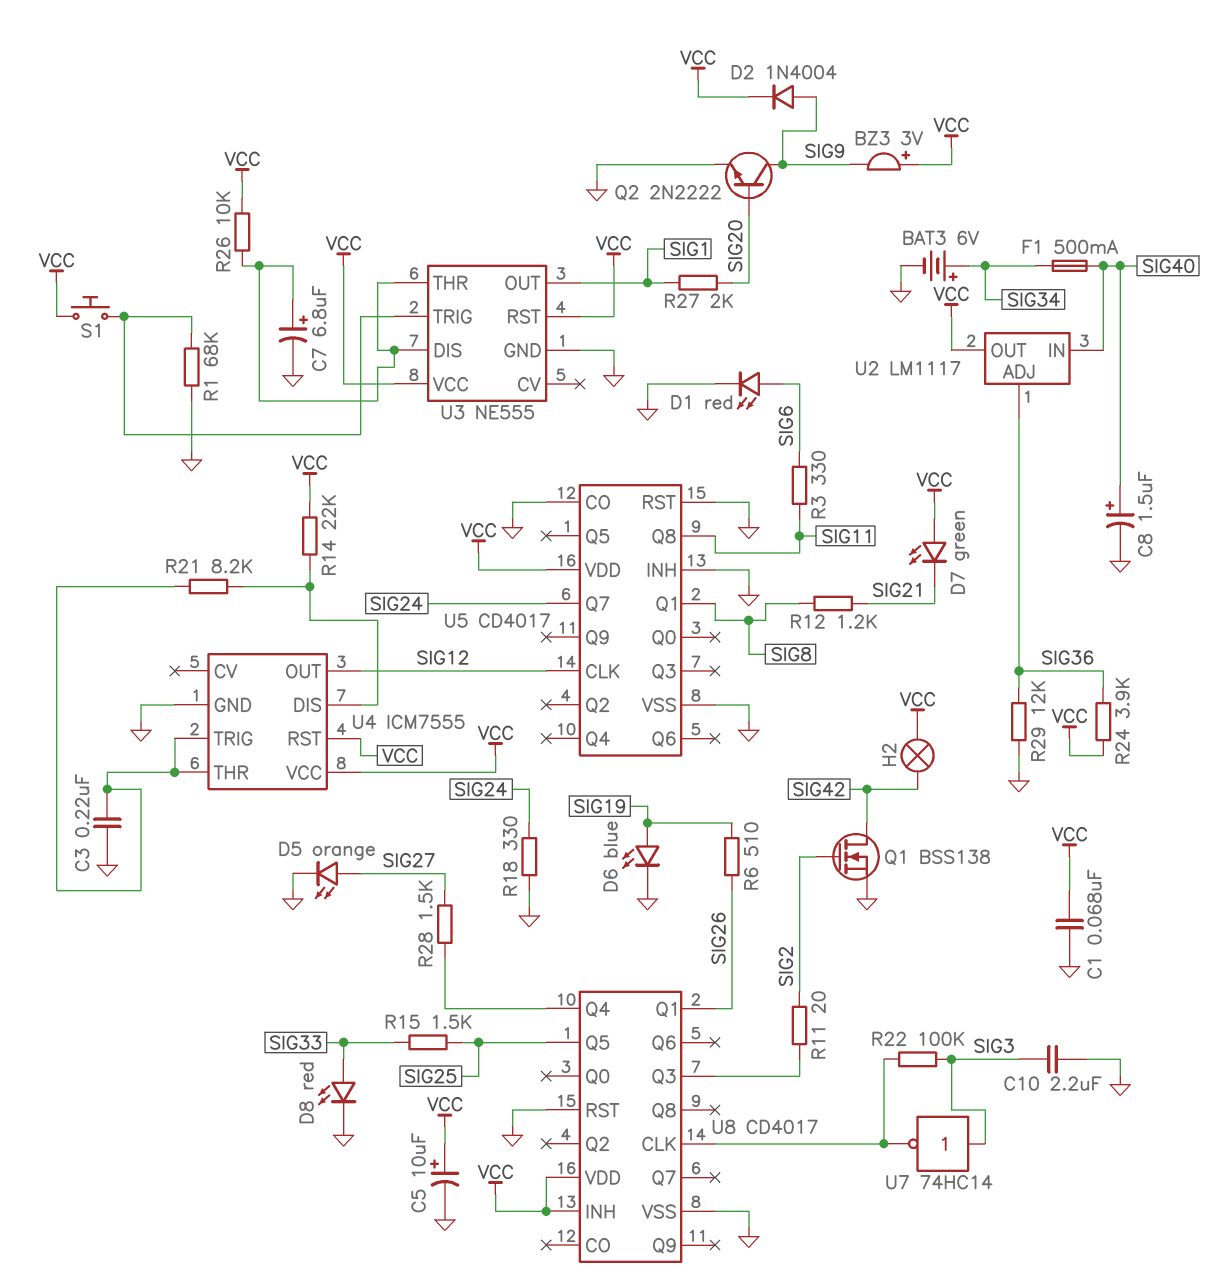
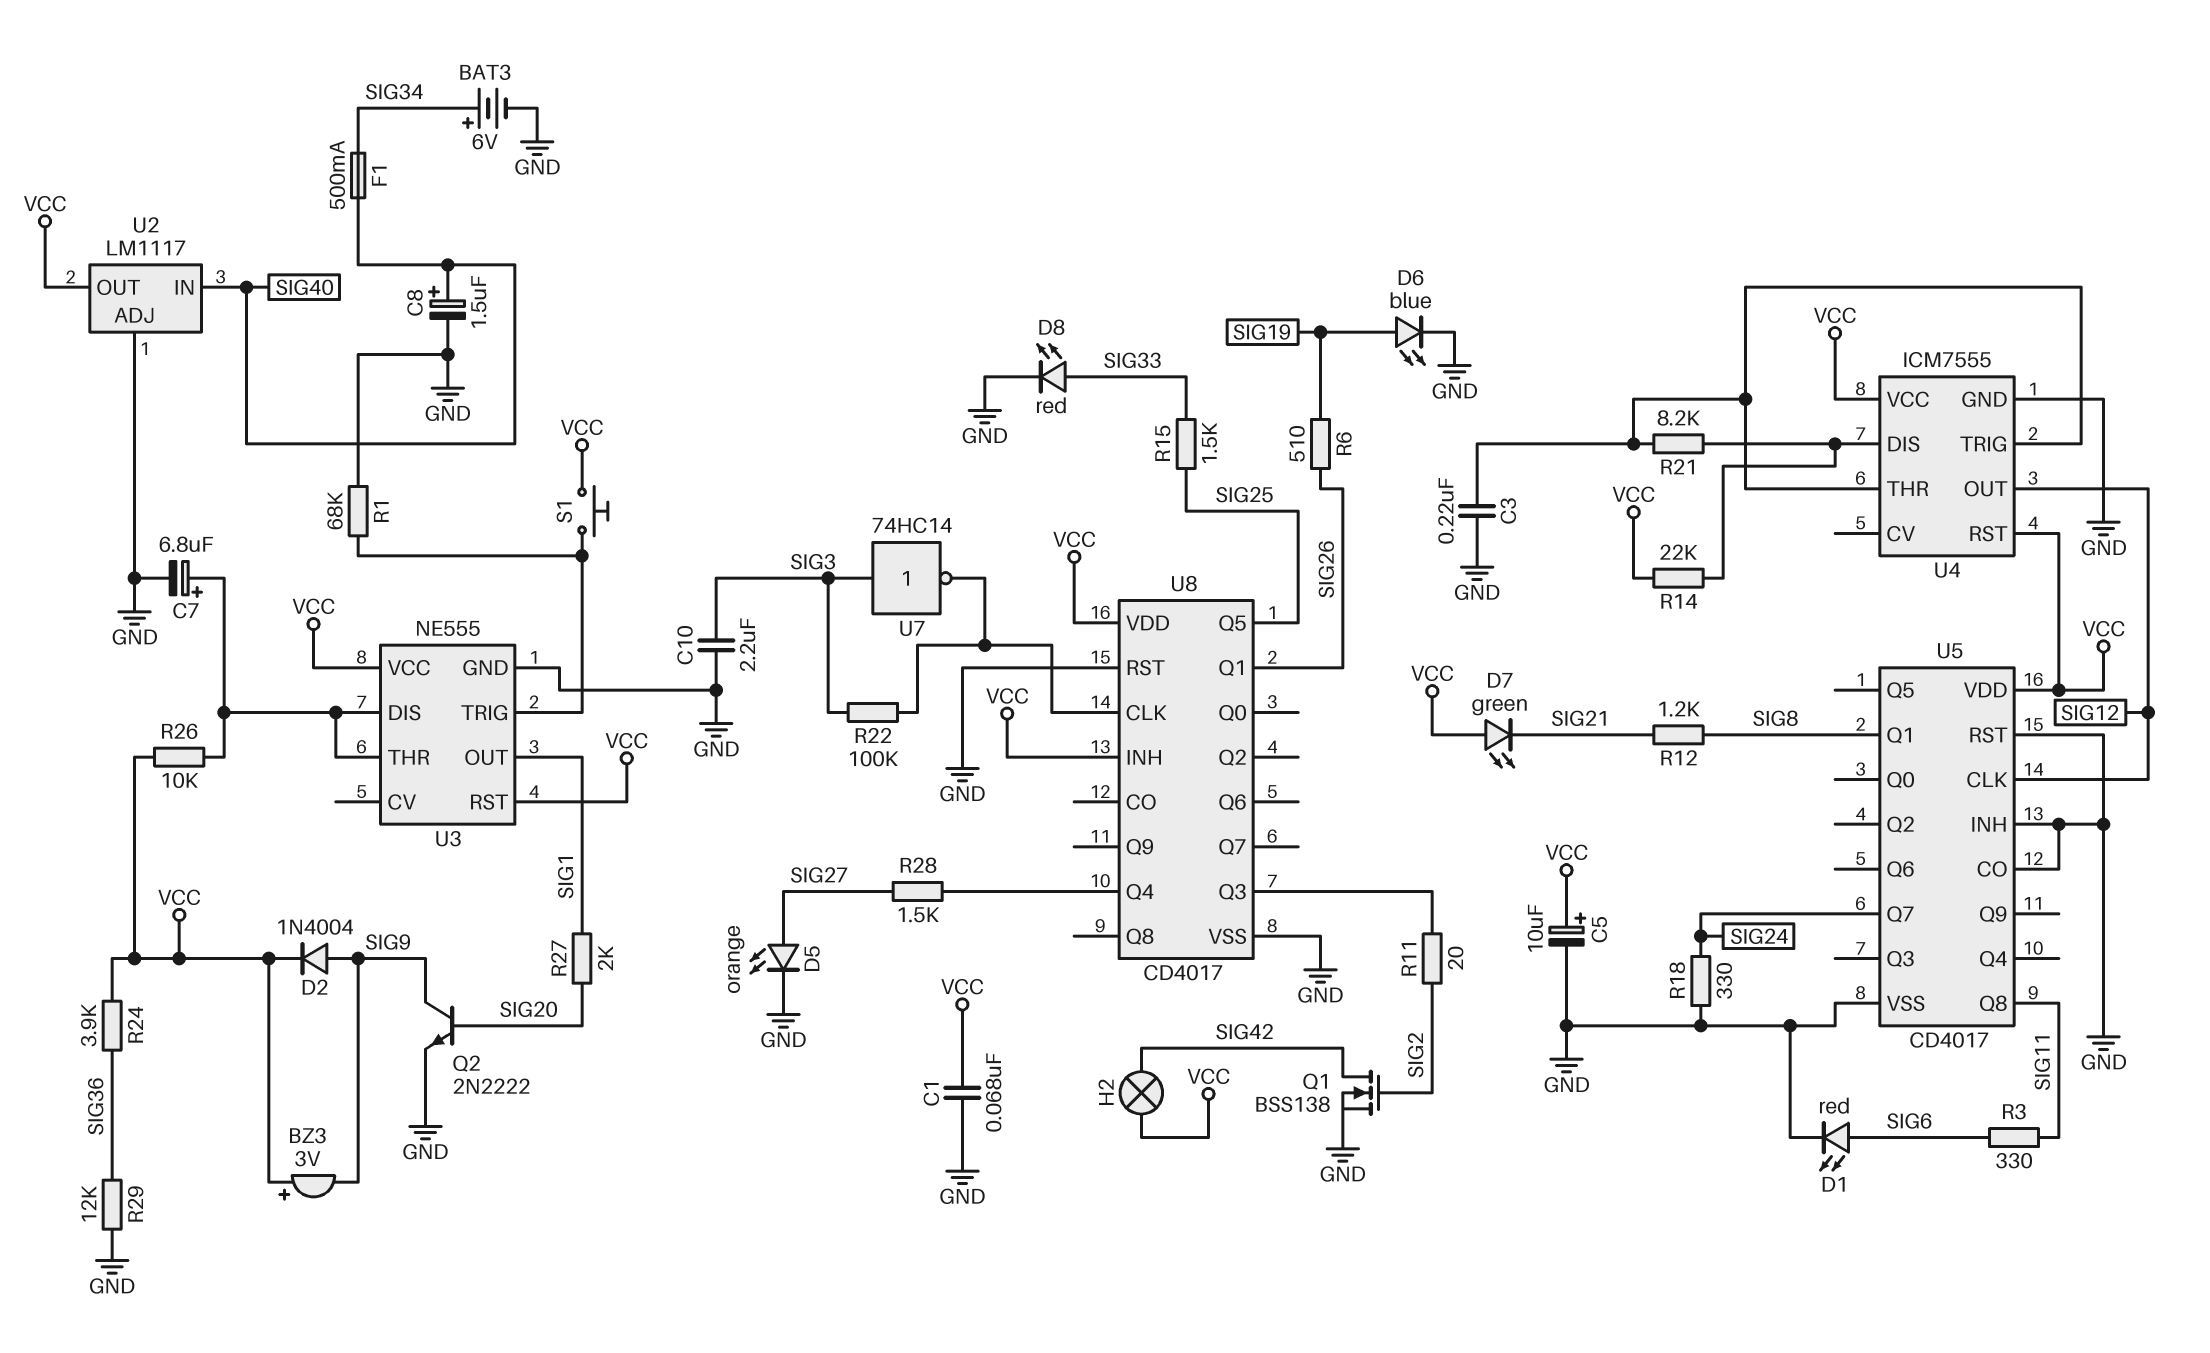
U2 pin ADJ: SIG36 -> GND

